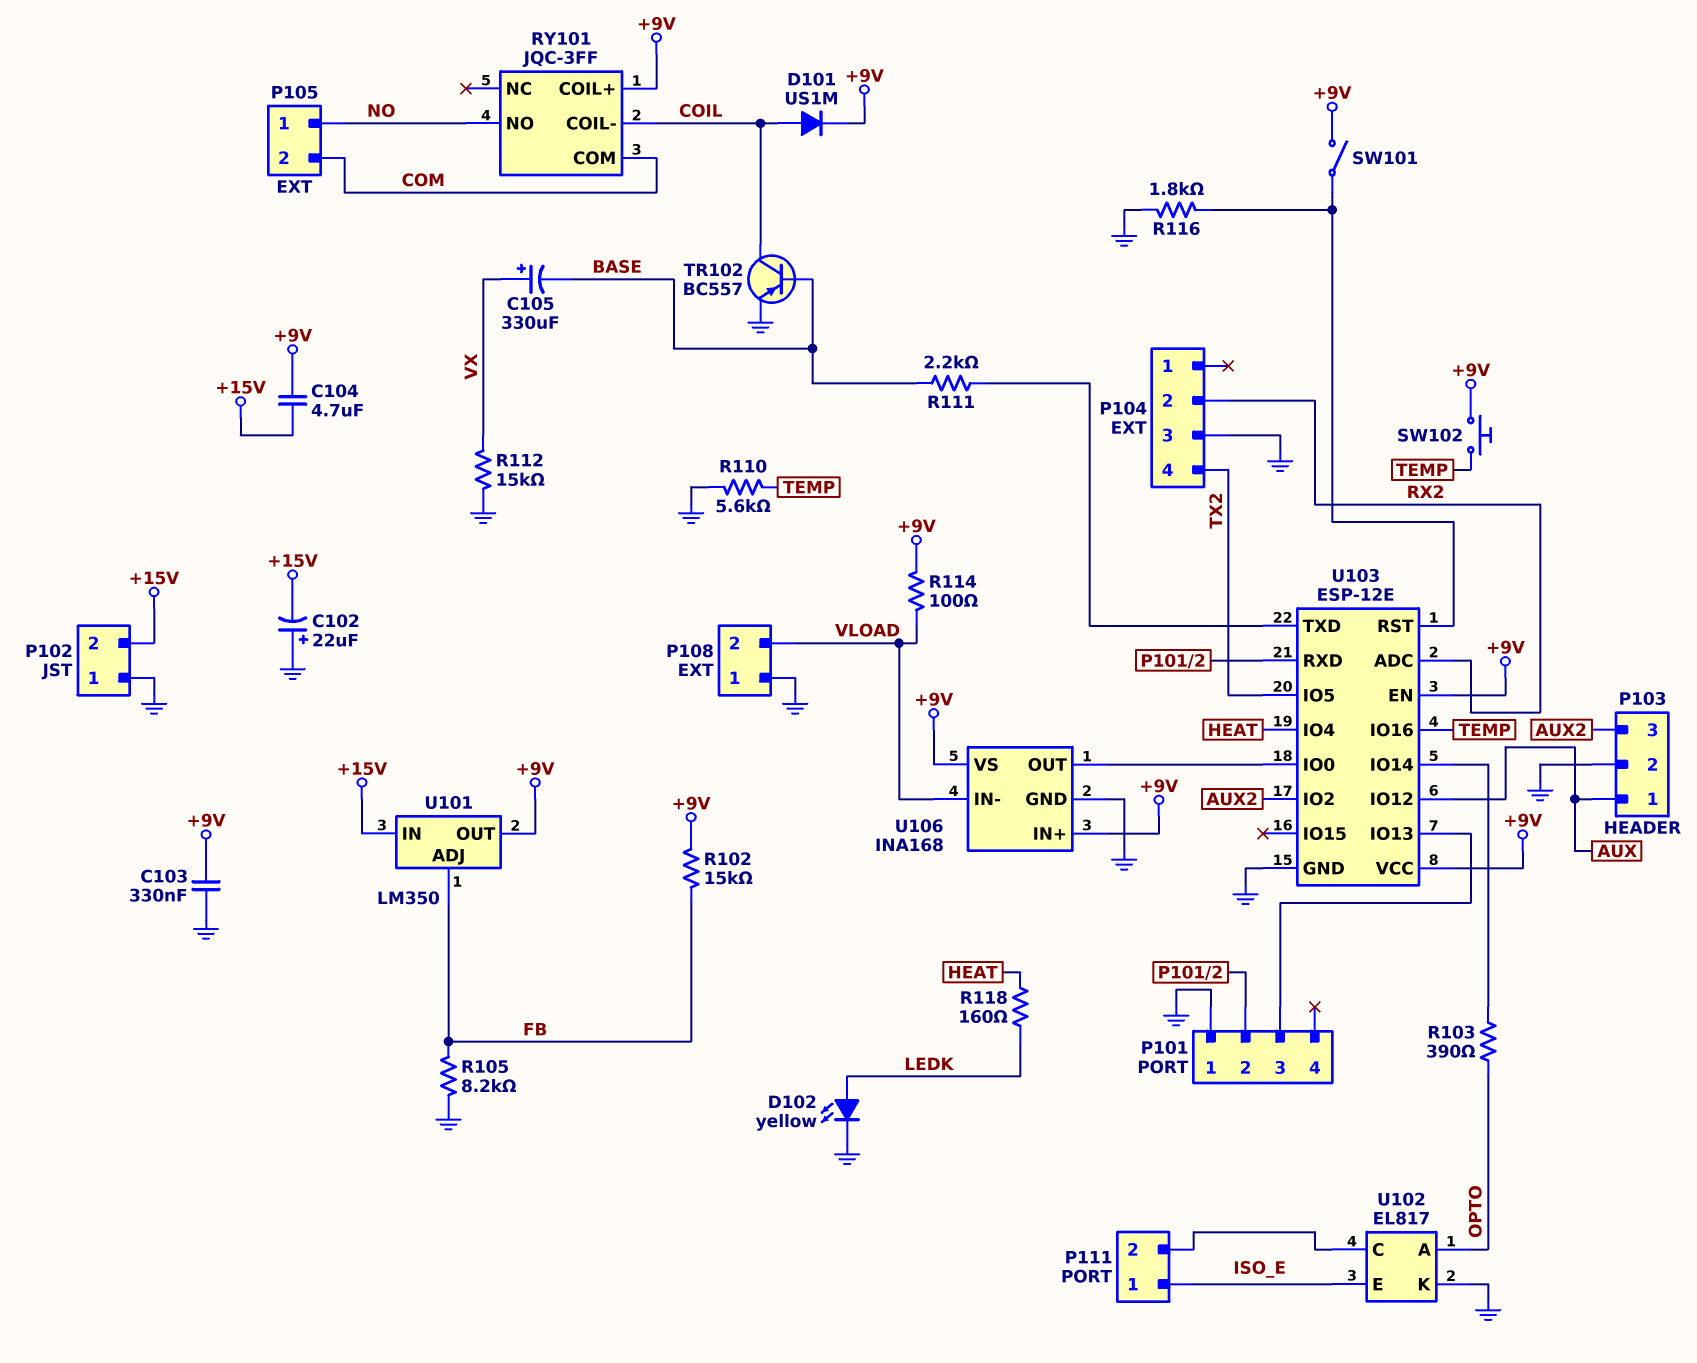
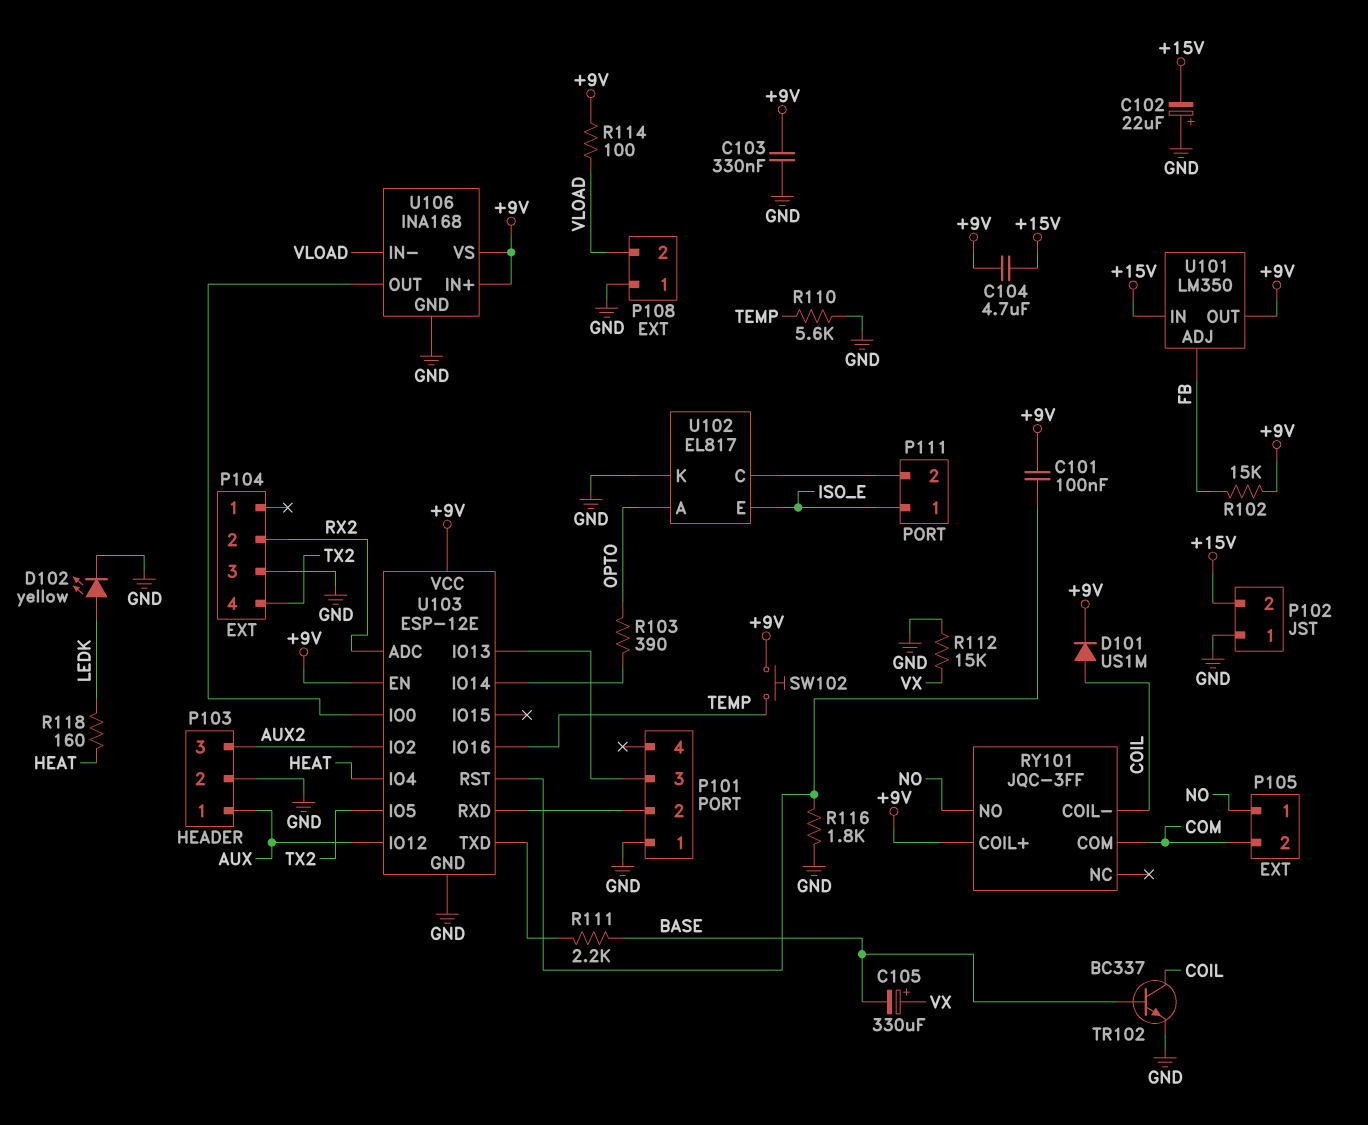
C101: none -> 100nF (+9V, U103/RST)
R105: 8.2k (FB, GND) -> none
SW101: switch (+9V, U103/RST) -> none
TR102: PNP BC557 (B BASE, C COIL, E GND) -> NPN BC337 (B BASE, C COIL, E GND)

